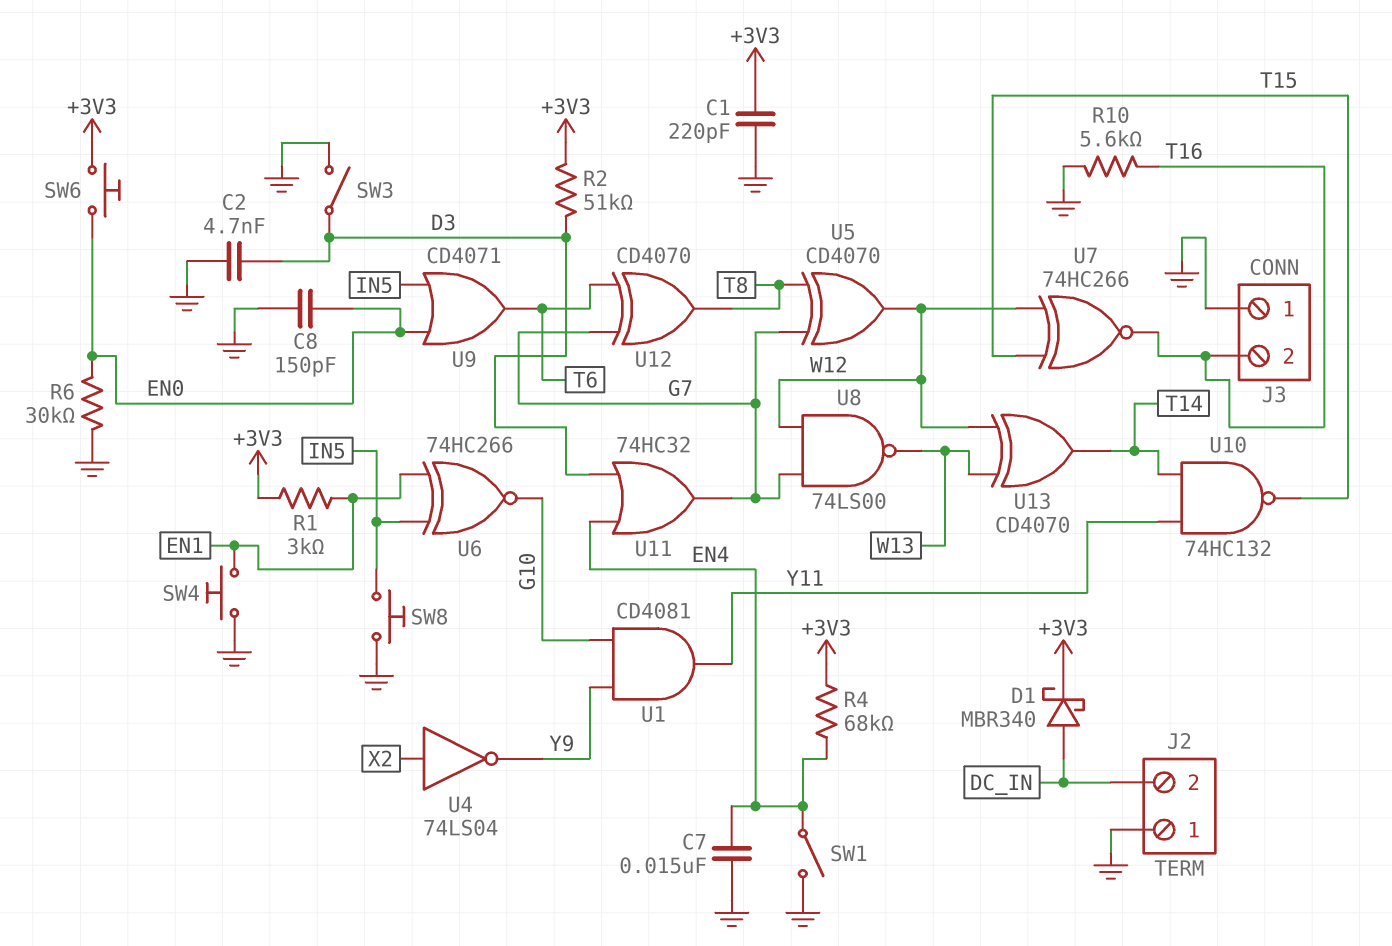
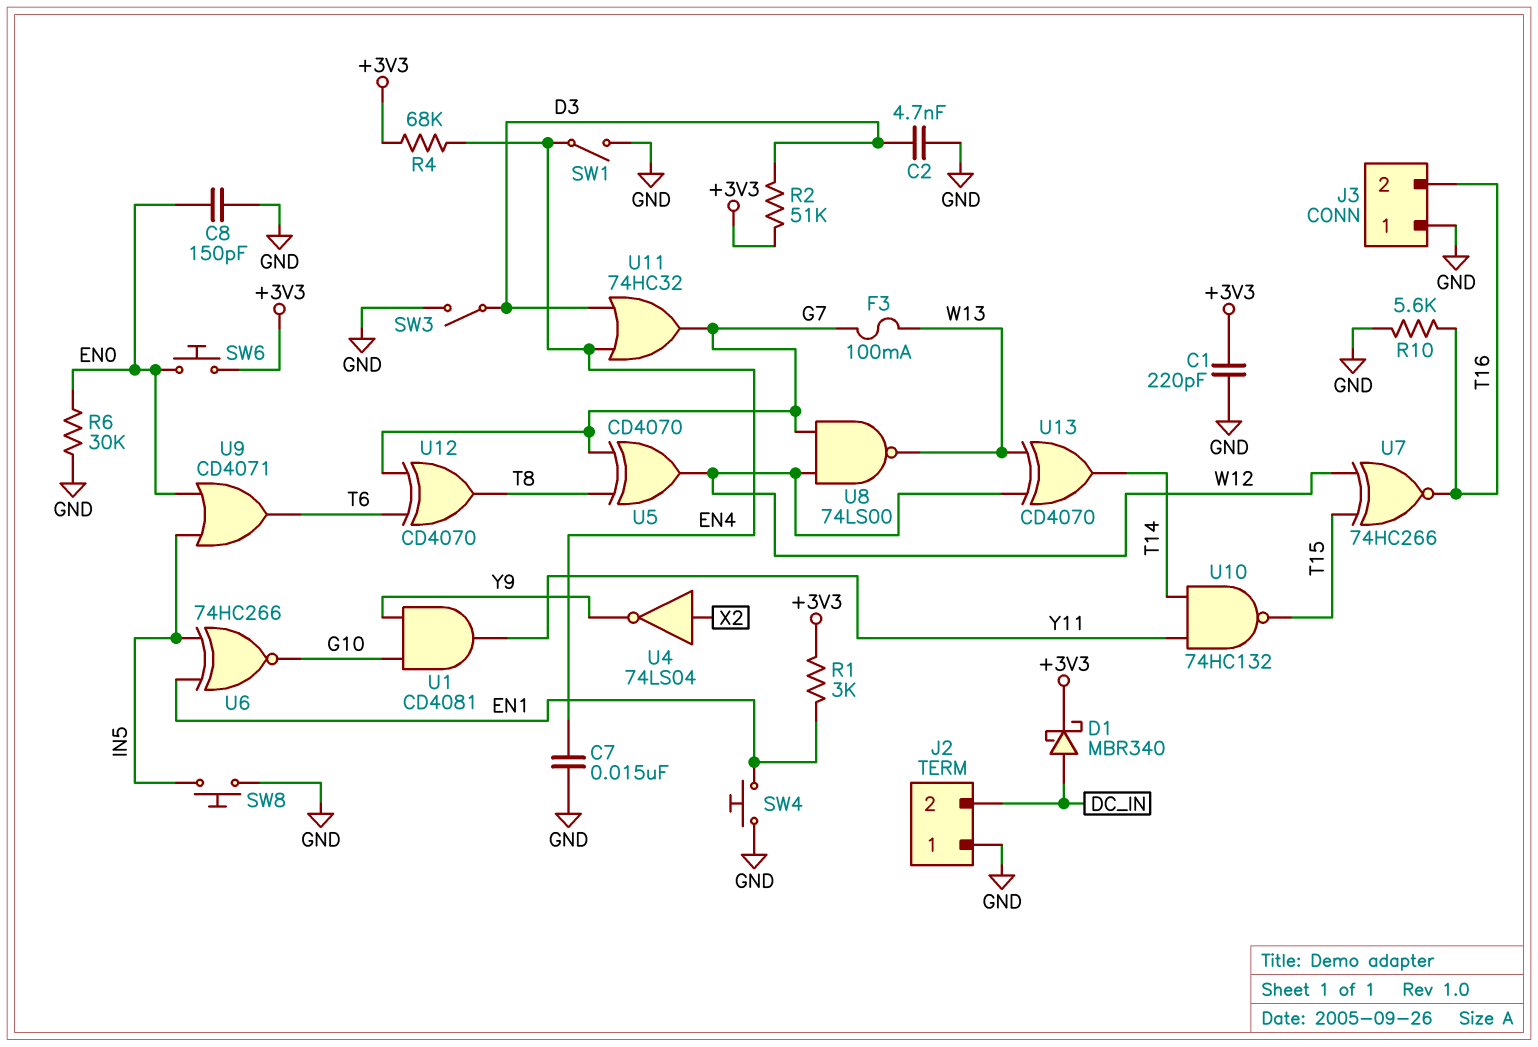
F3: none -> 100mA (G7, W13)

